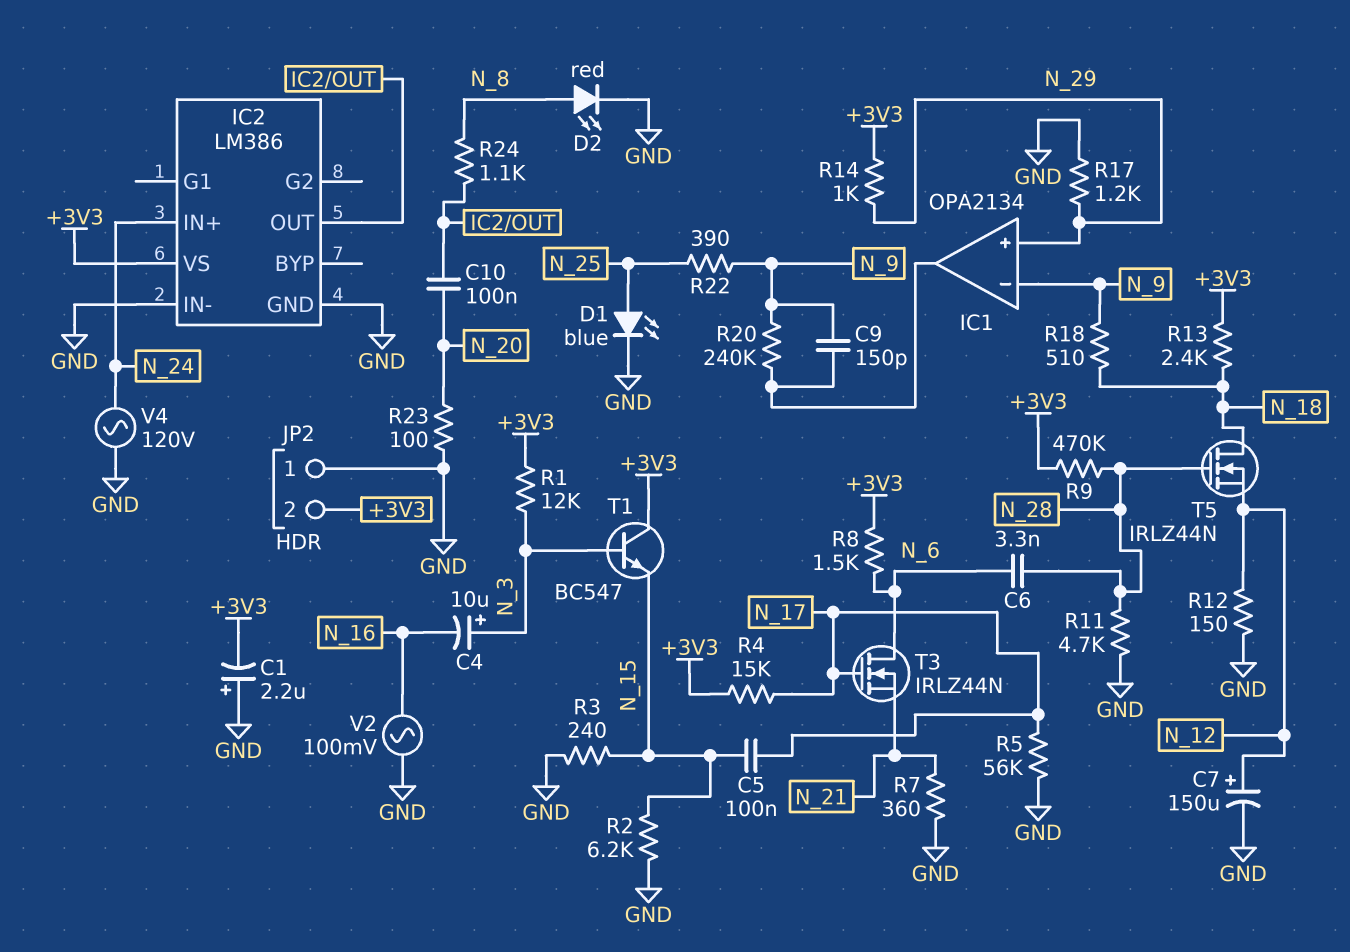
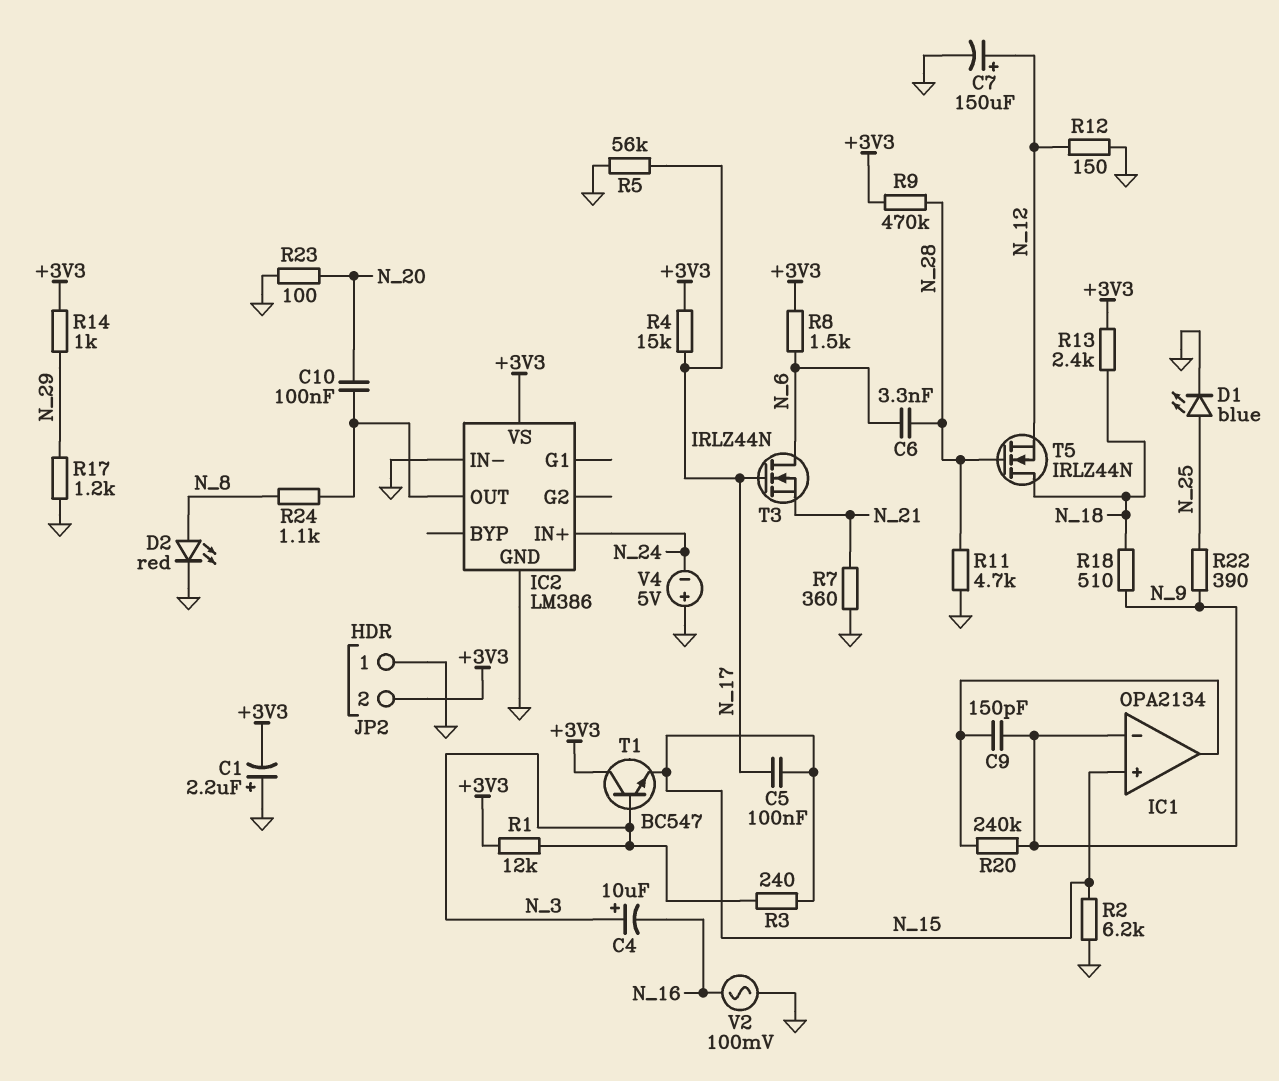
IC1 pin in+: N_29 -> N_15
R3: 240 (GND, N_15) -> 240 (N_3, N_15)
V4: AC 120V (GND, N_24) -> 5V (plus GND, minus N_24)

